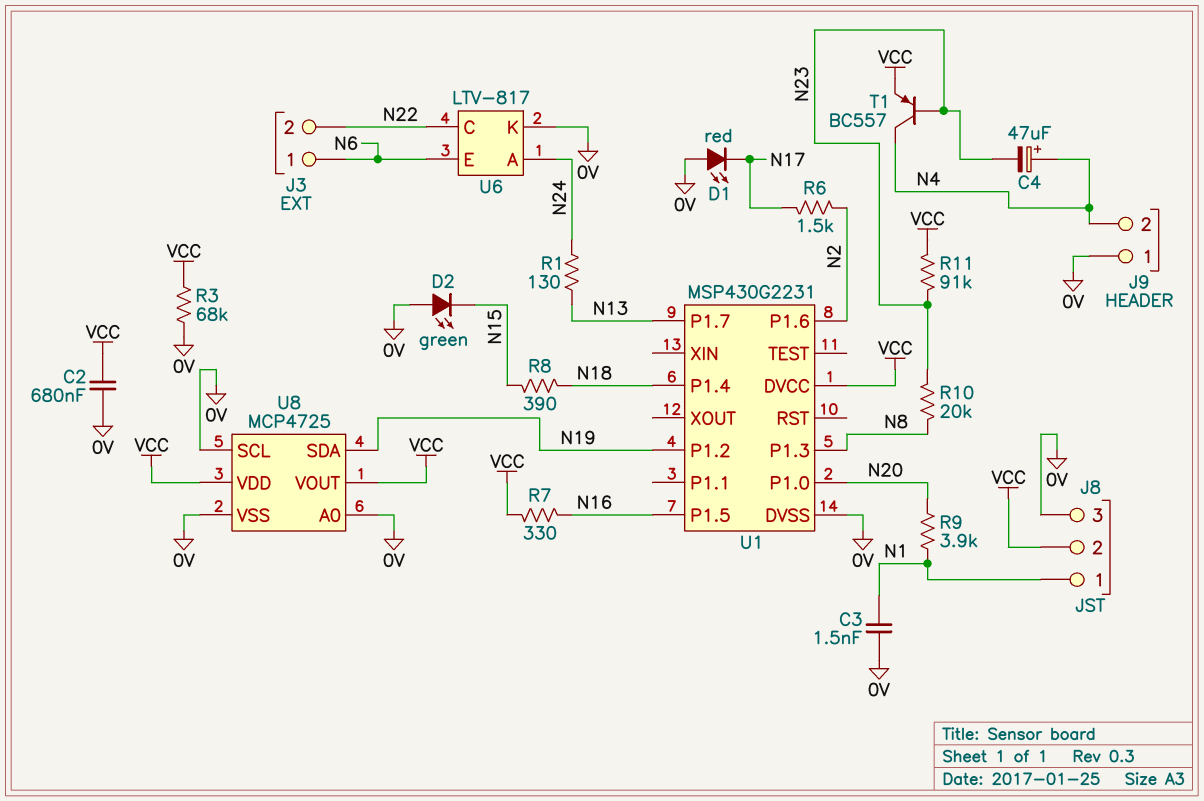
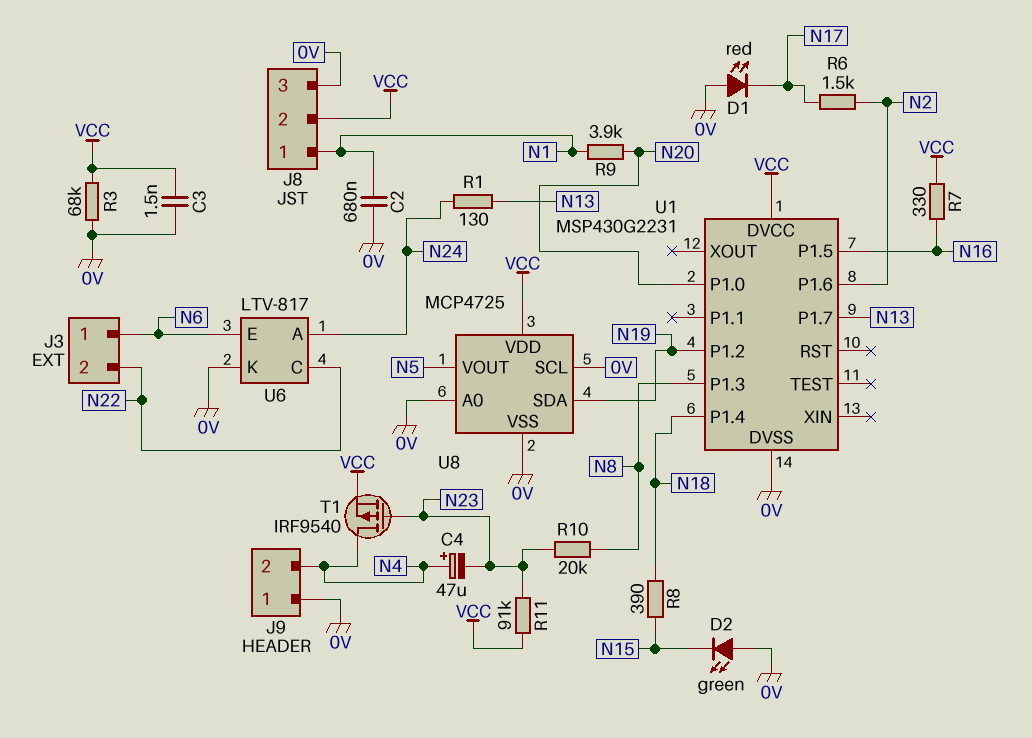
C2: 680nF (0V, VCC) -> 680nF (0V, N1)
C3: 1.5nF (0V, N1) -> 1.5nF (0V, VCC)
T1: PNP BC557 (B N23, C N4, E VCC) -> PMOS IRF9540 (G N23, D N4, S VCC)
U8 pin VOUT: VCC -> N5

